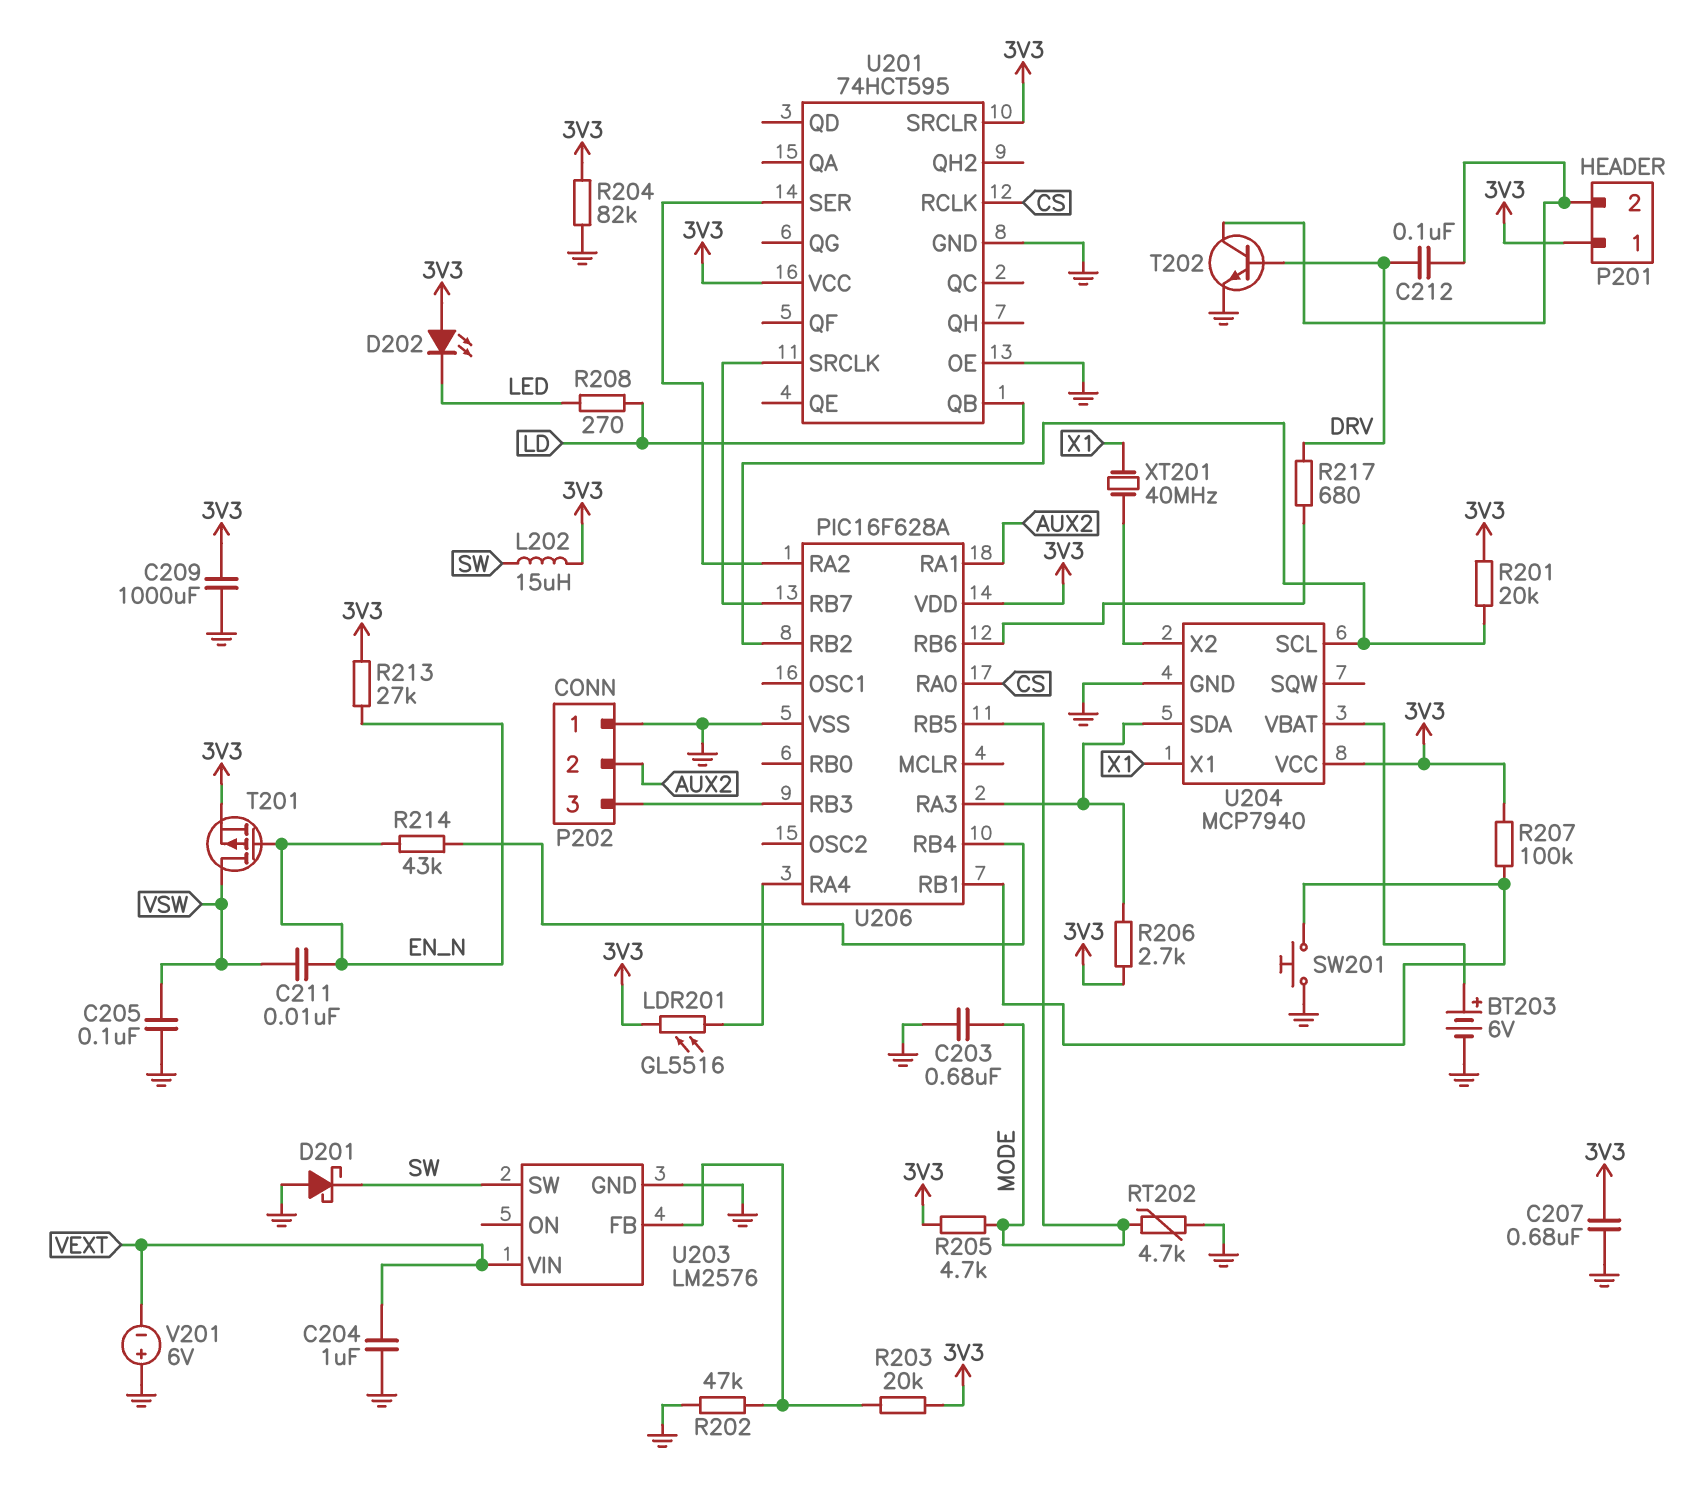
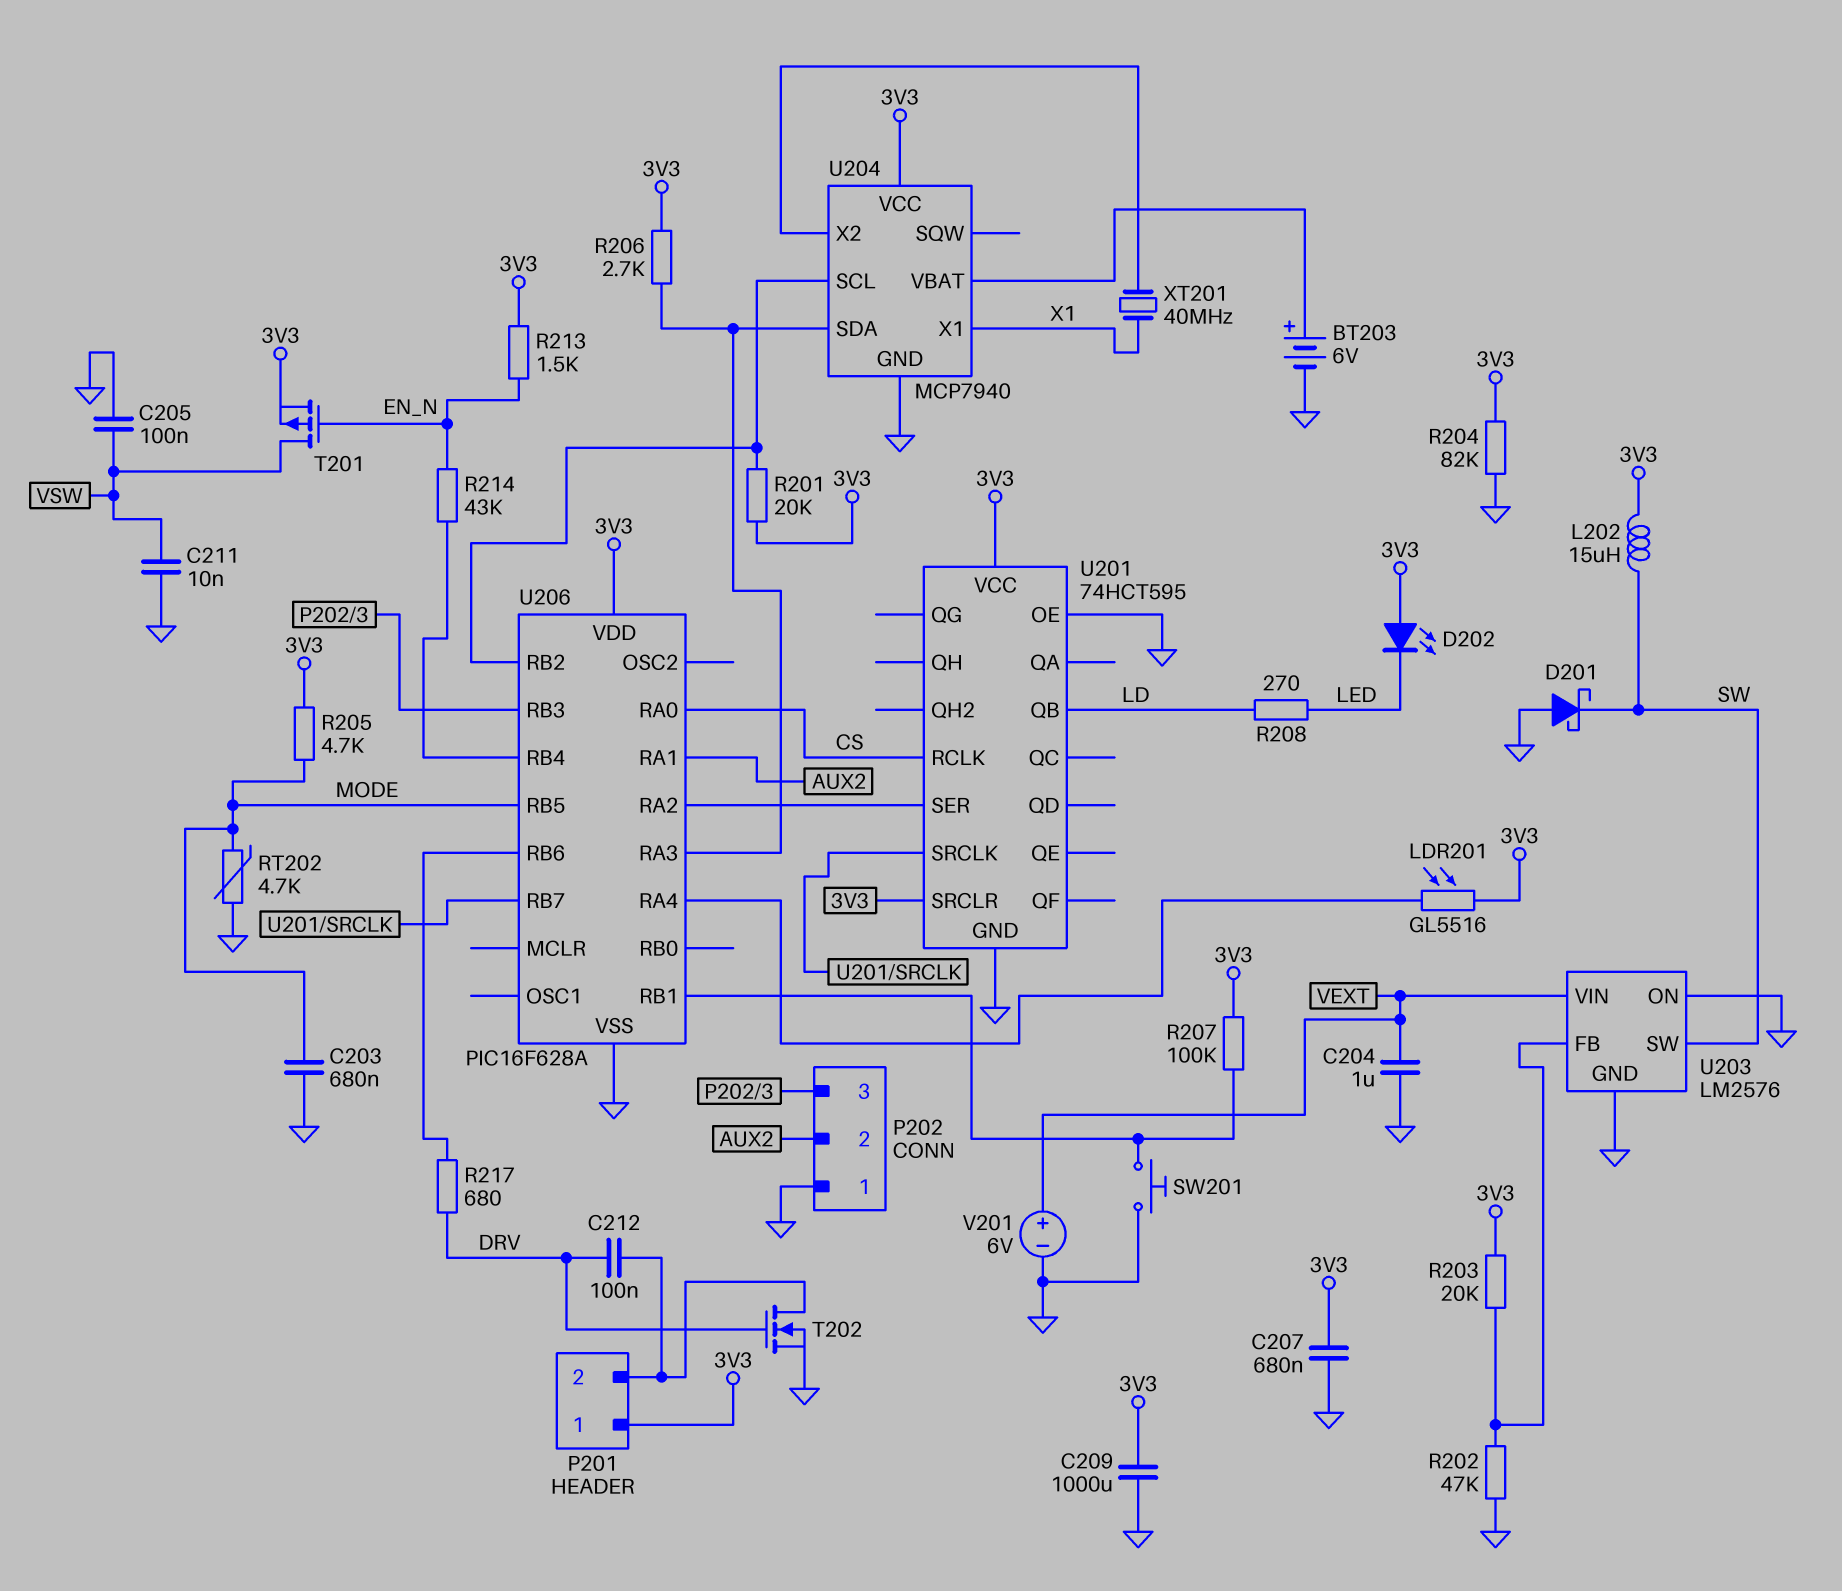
C211: 10nF (EN_N, VSW) -> 10nF (GND, VSW)
R213: 27k (3V3, EN_N) -> 1.5k (3V3, EN_N)
T202: NPN (B DRV, C P201/2, E GND) -> NMOS (G DRV, D P201/2, S GND)
U203 pin ON: none -> GND
V201: 6V (plus GND, minus VEXT) -> 6V (plus VEXT, minus GND)

